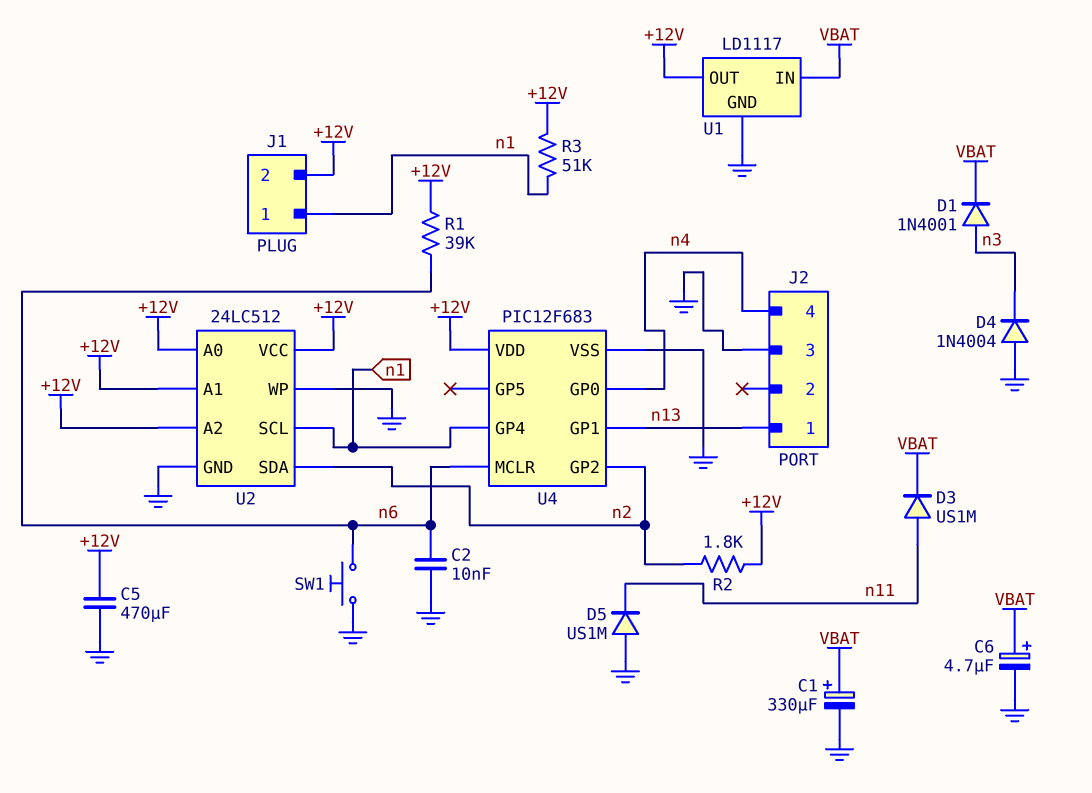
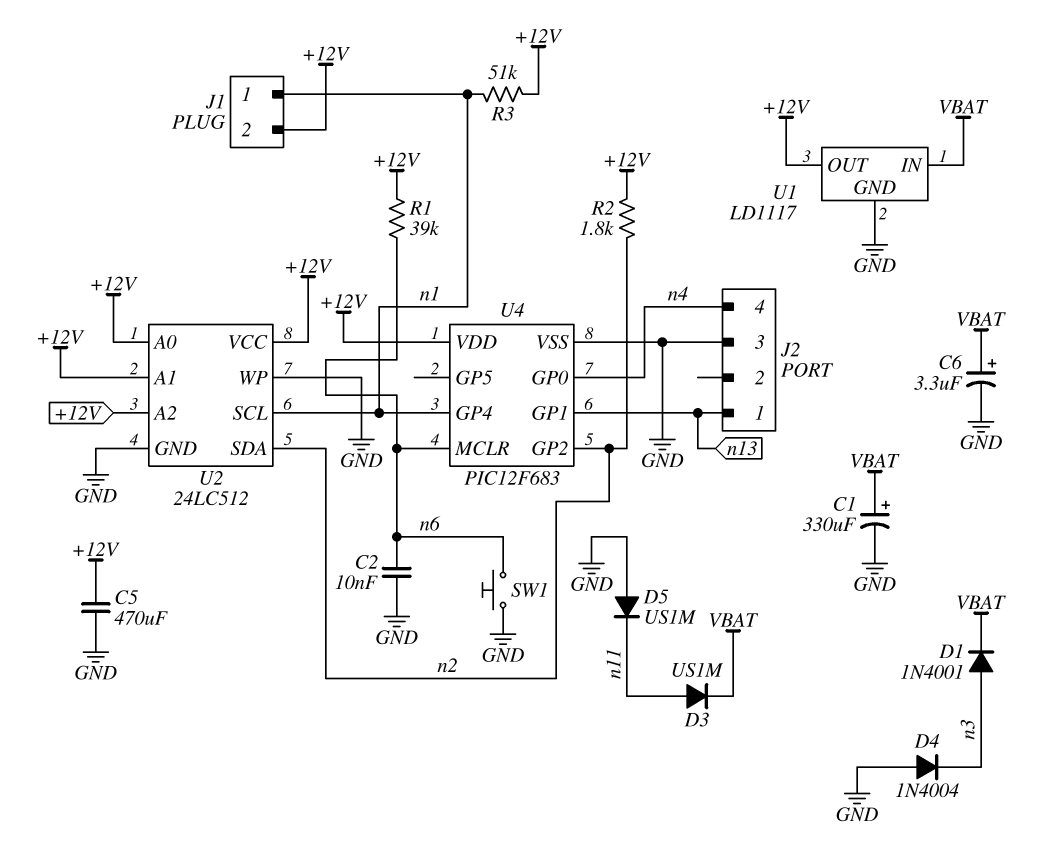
C6: 4.7uF (plus VBAT, minus GND) -> 3.3uF (plus VBAT, minus GND)

